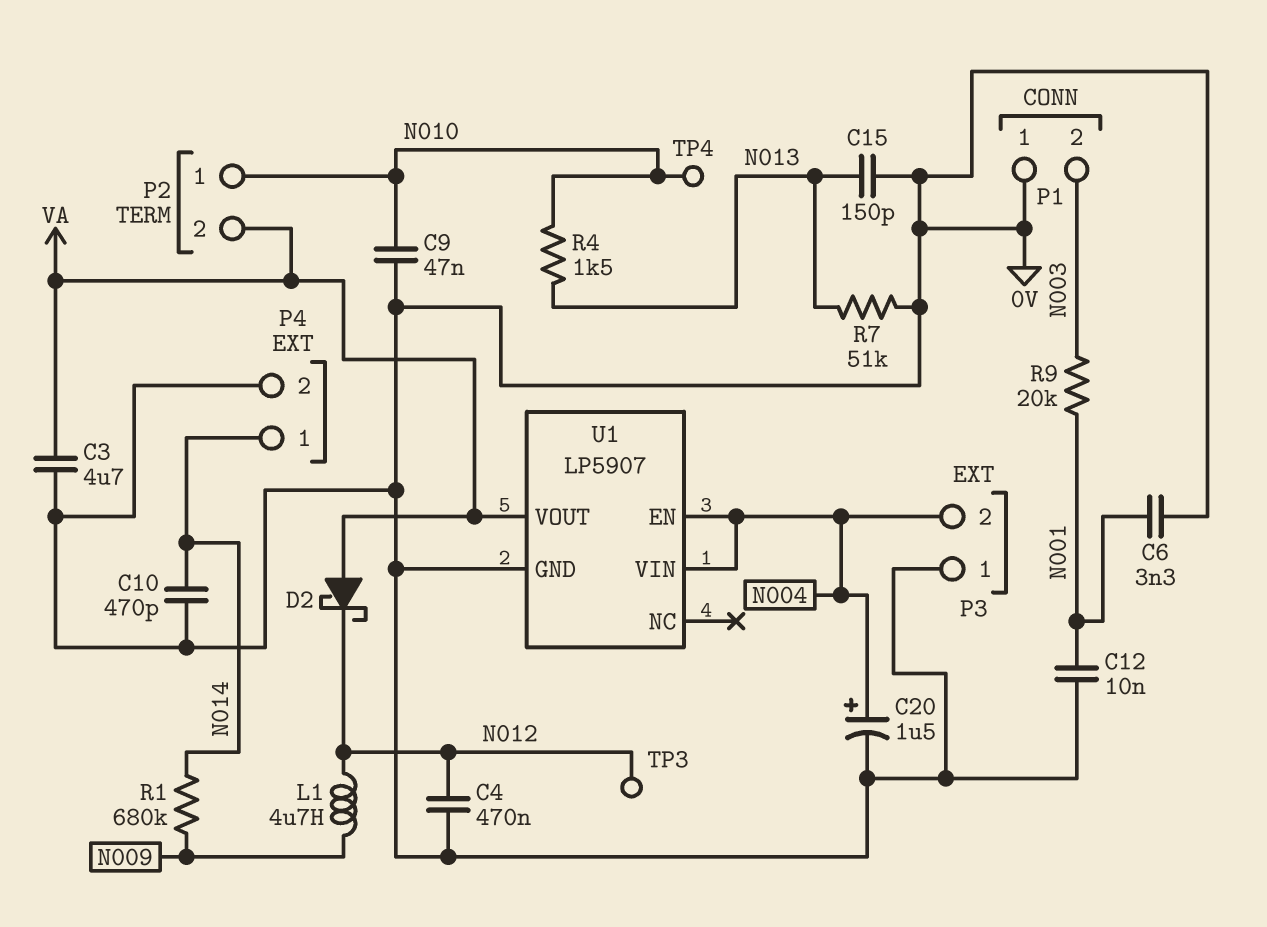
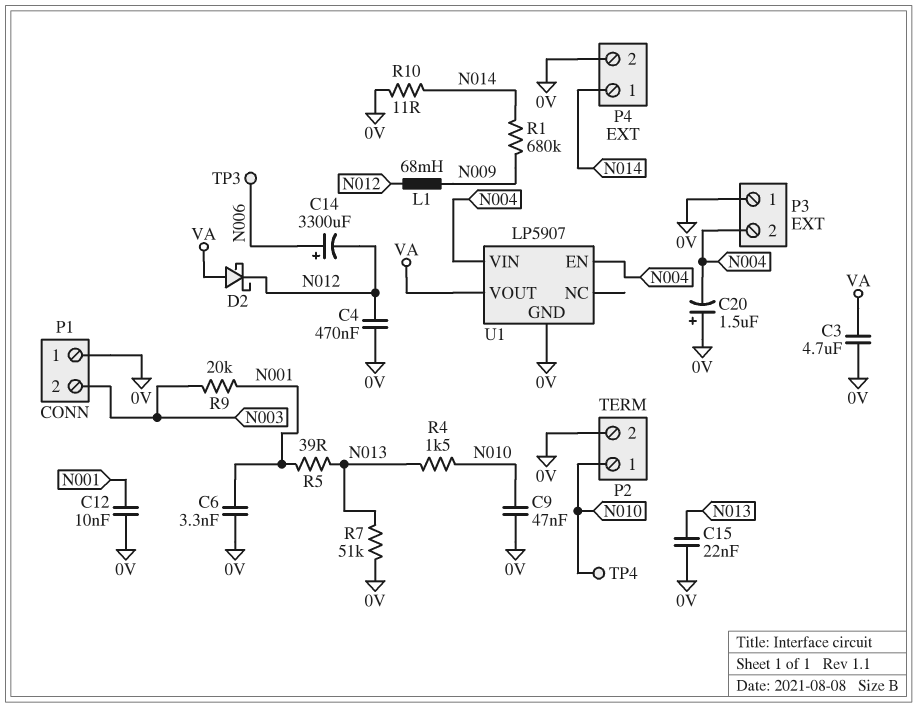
C10: 470pF (0V, N014) -> none
C14: none -> 3300uF (plus N006, minus N012)
C15: 150pF (0V, N013) -> 22nF (0V, N013)
C20: 1.5uF (plus N004, minus 0V) -> 1.5uF (plus 0V, minus N004)
L1: 4.7uH (N009, N012) -> 68mH (N009, N012)
P2 pin 2: VA -> 0V
R5: none -> 39 (N001, N013)
R10: none -> 11 (0V, N014)
TP3: test point (N012) -> test point (N006)

